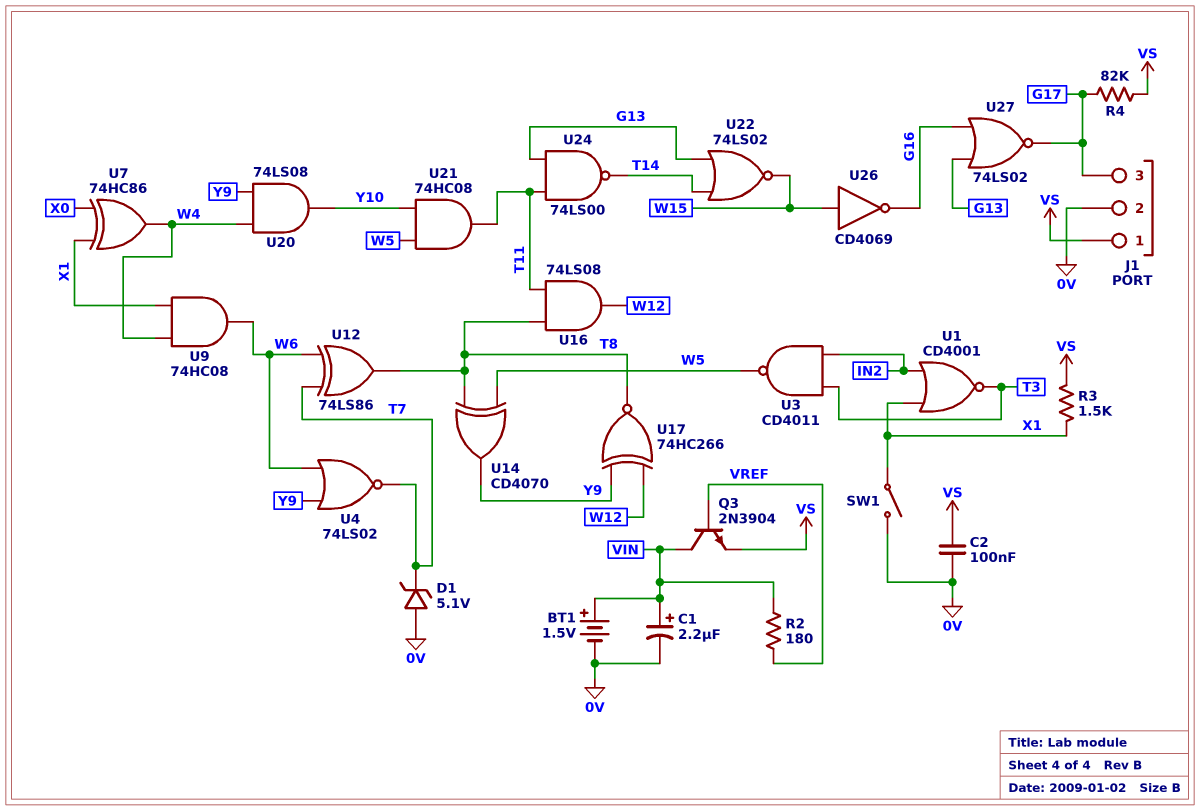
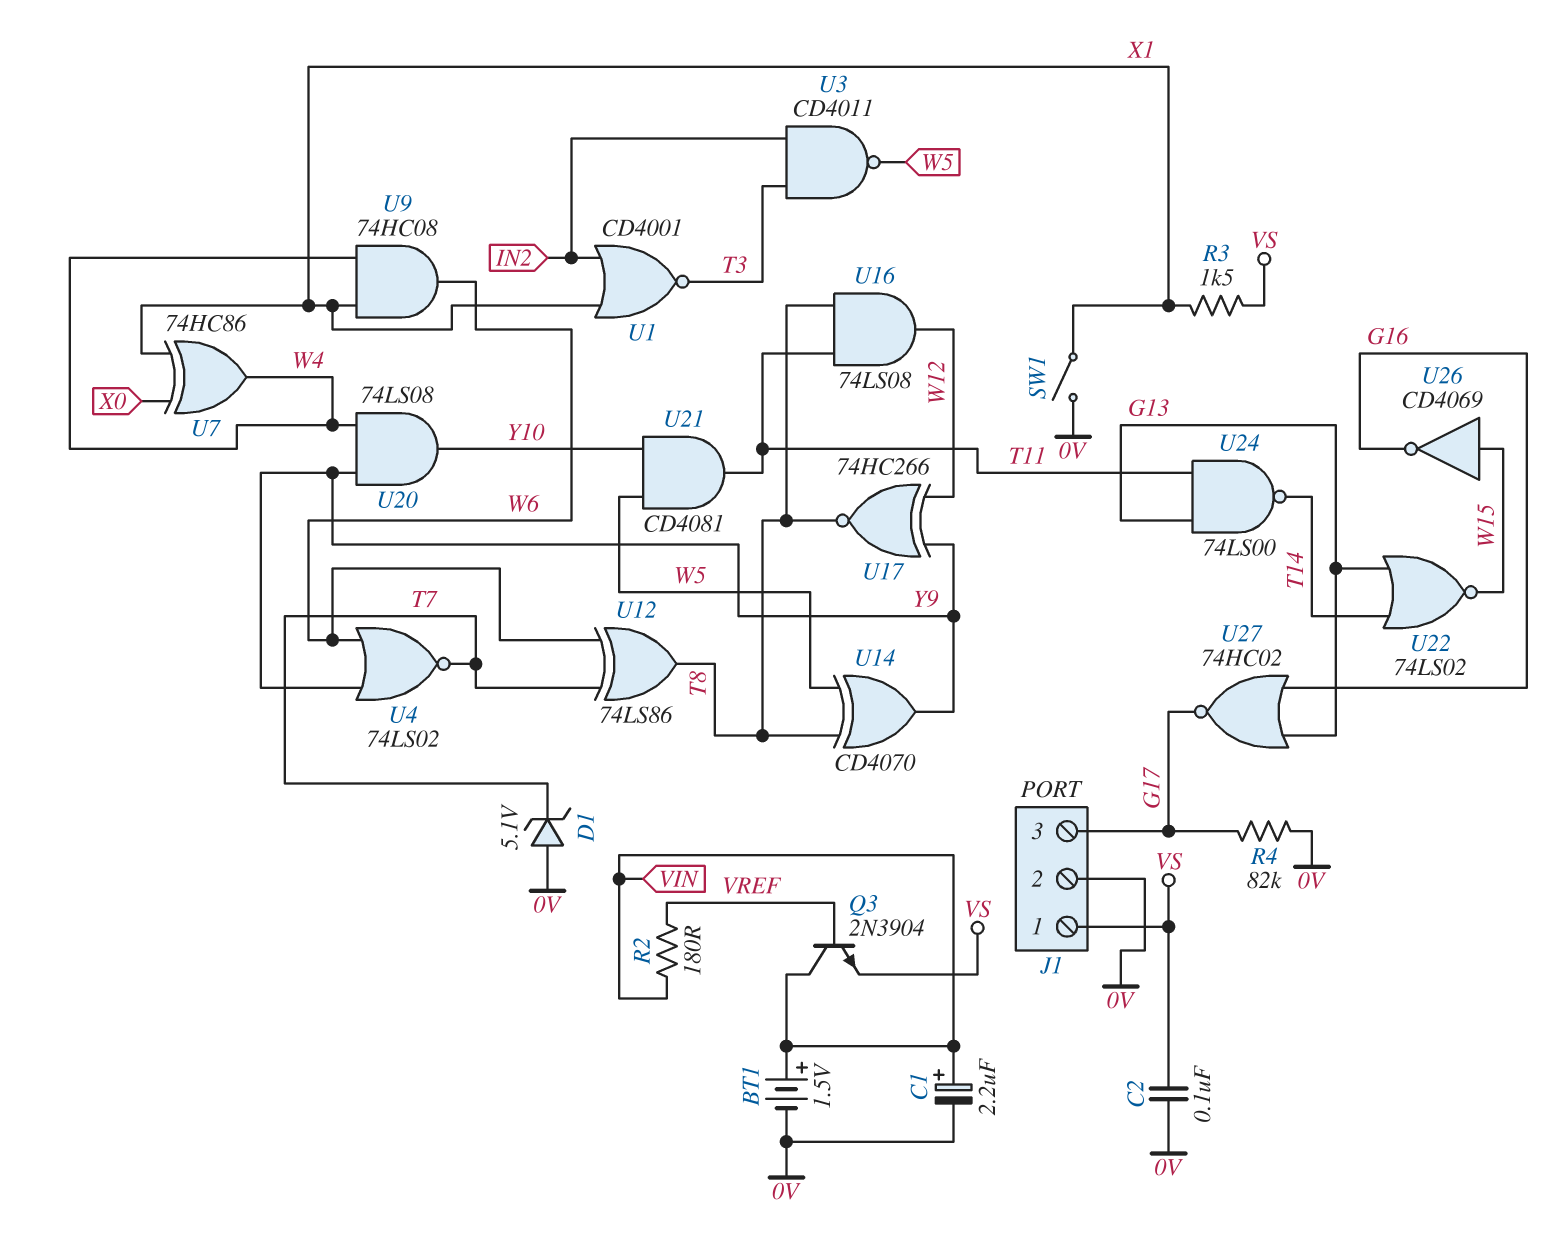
R4: 82k (G17, VS) -> 82k (0V, G17)
U21: AND 74HC08 (in W5, in Y10, out T11) -> AND CD4081 (in W5, in Y10, out T11)
U27: NOR 74LS02 (in G13, in G16, out G17) -> NOR 74HC02 (in G13, in G16, out G17)

